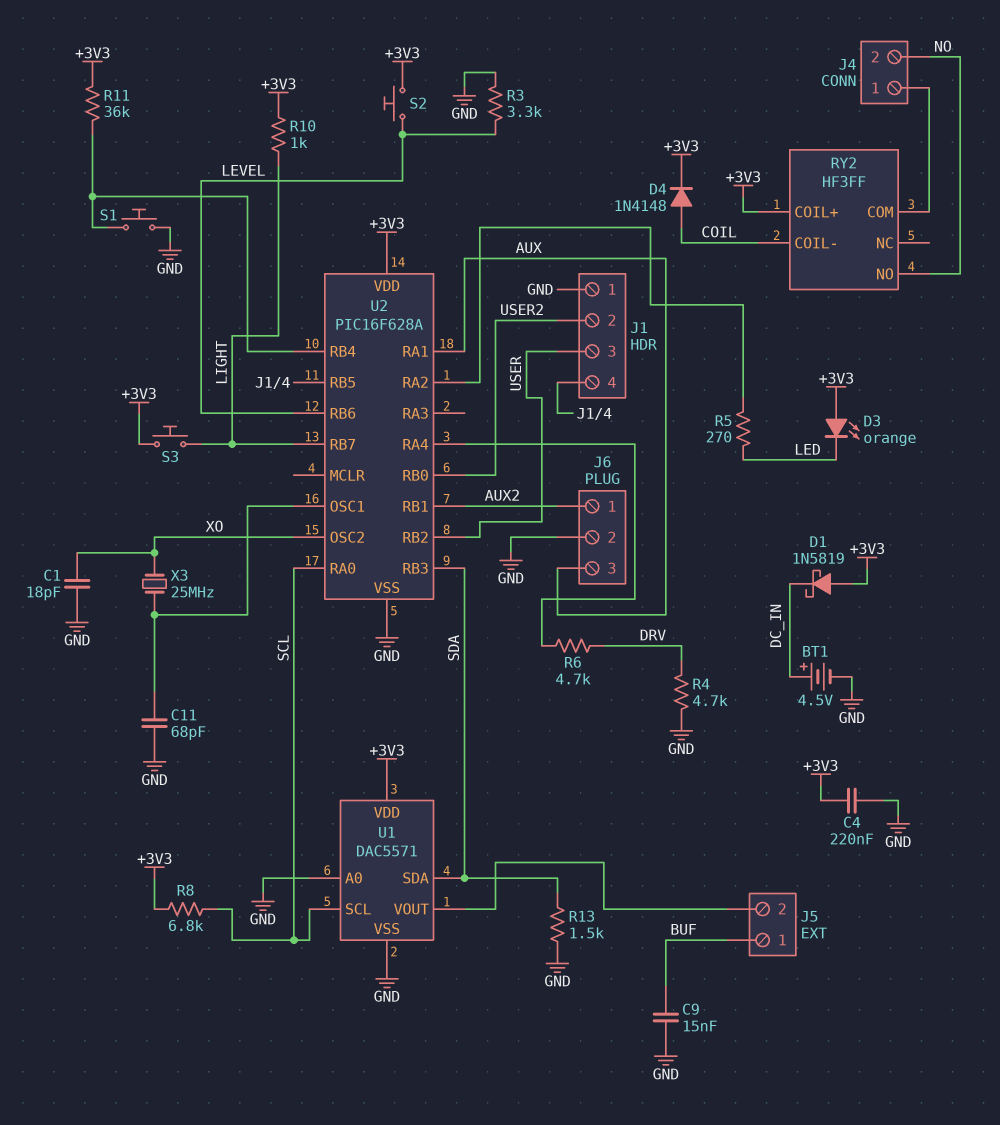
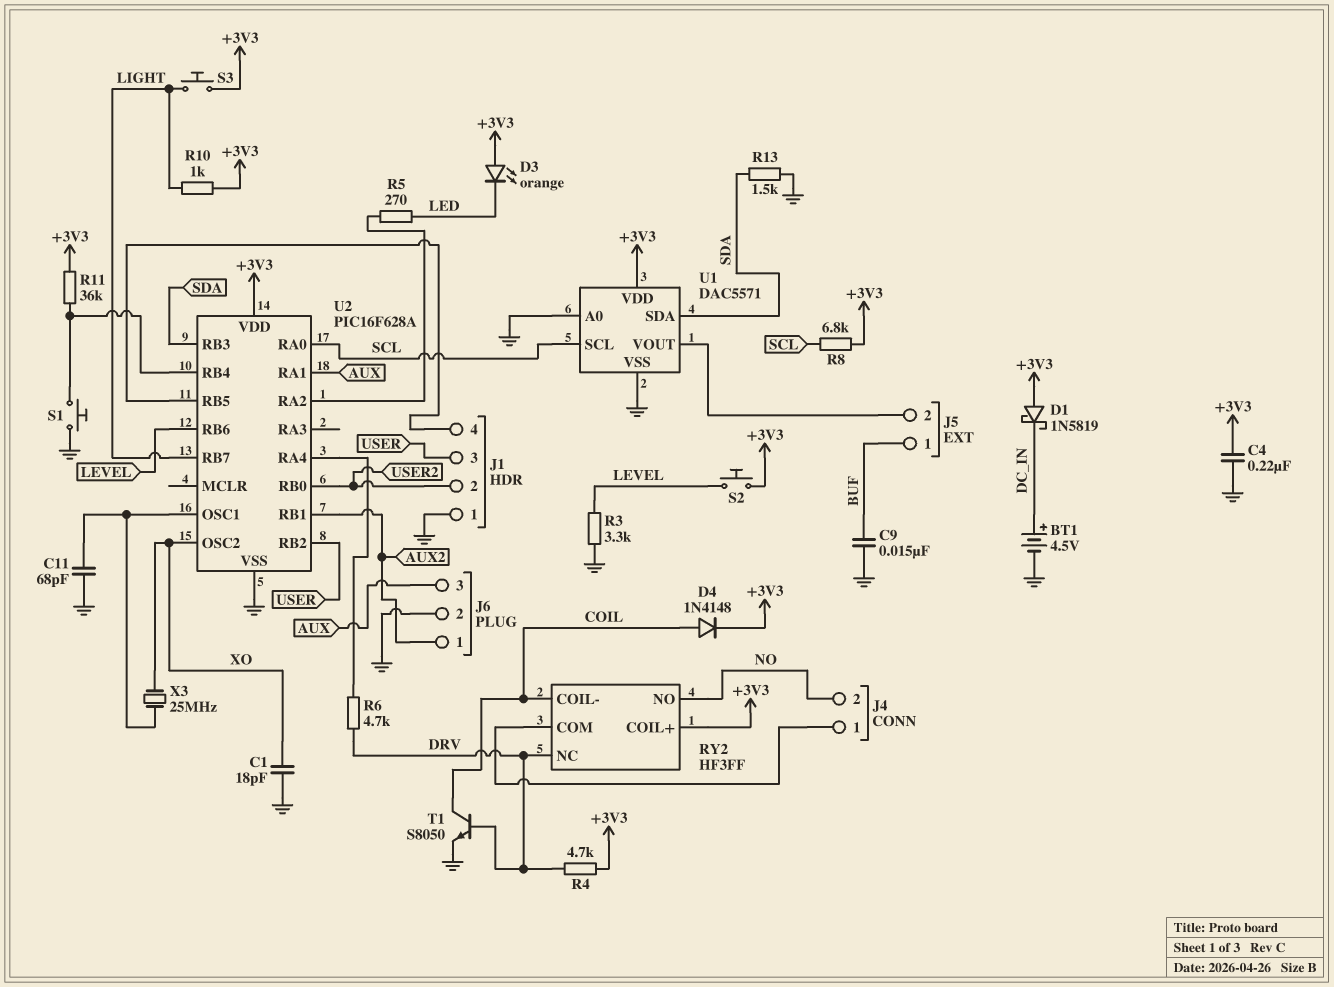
R4: 4.7k (DRV, GND) -> 4.7k (+3V3, DRV)
RY2 pin NC: none -> DRV
T1: none -> NPN S8050 (B DRV, C COIL, E GND)

